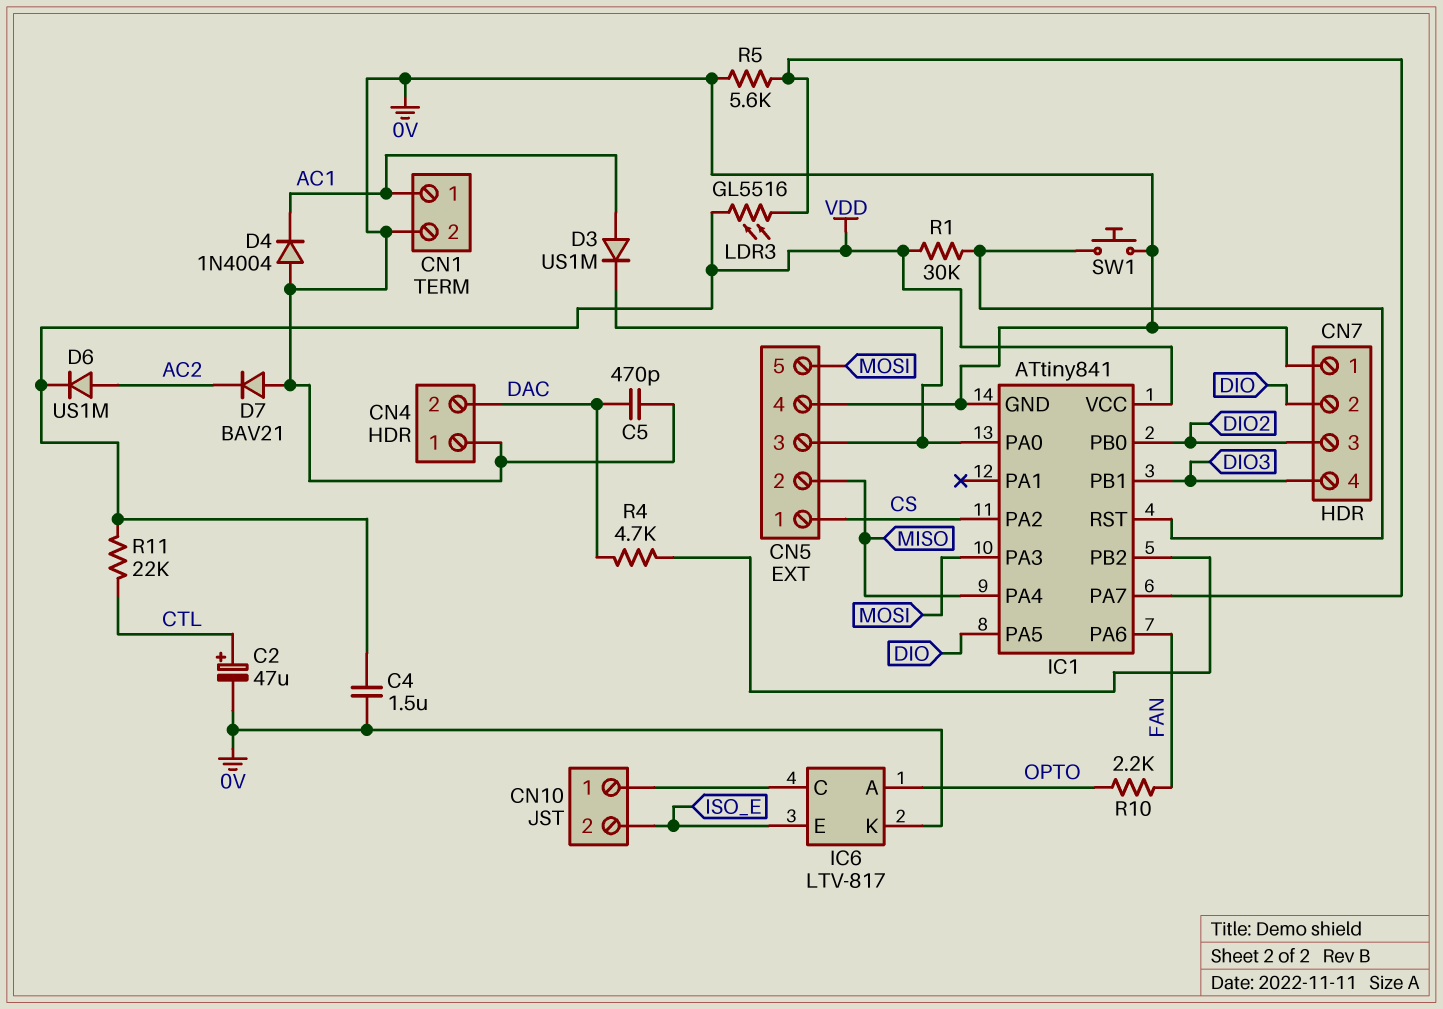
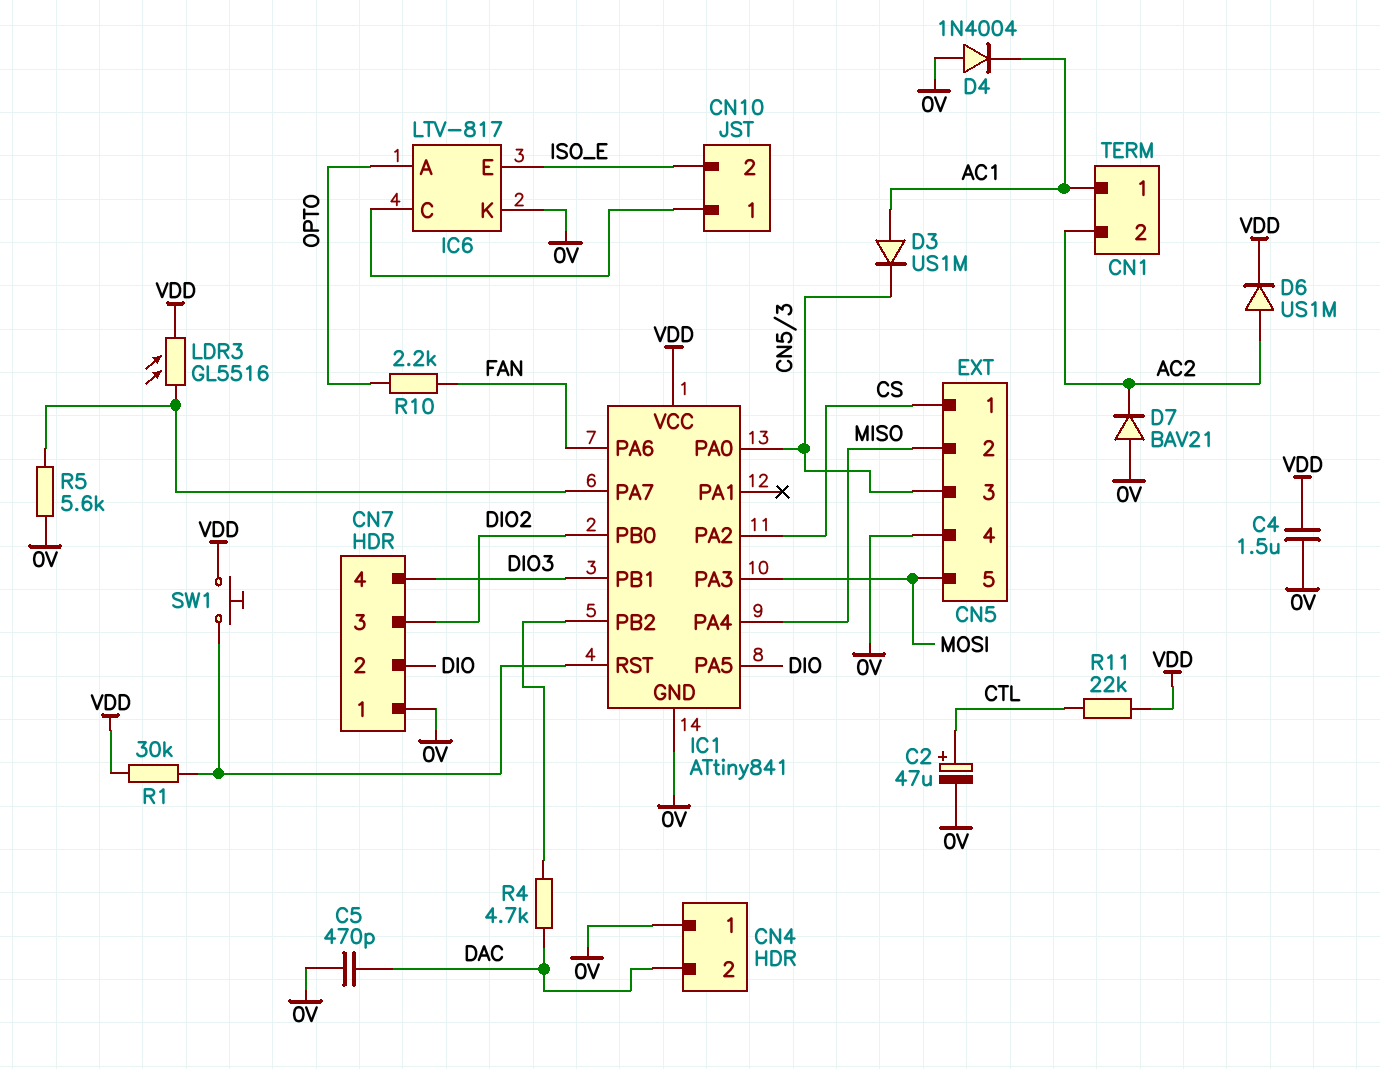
CN1 pin 2: 0V -> AC2
SW1: button (0V, IC1/RST) -> button (IC1/RST, VDD)

